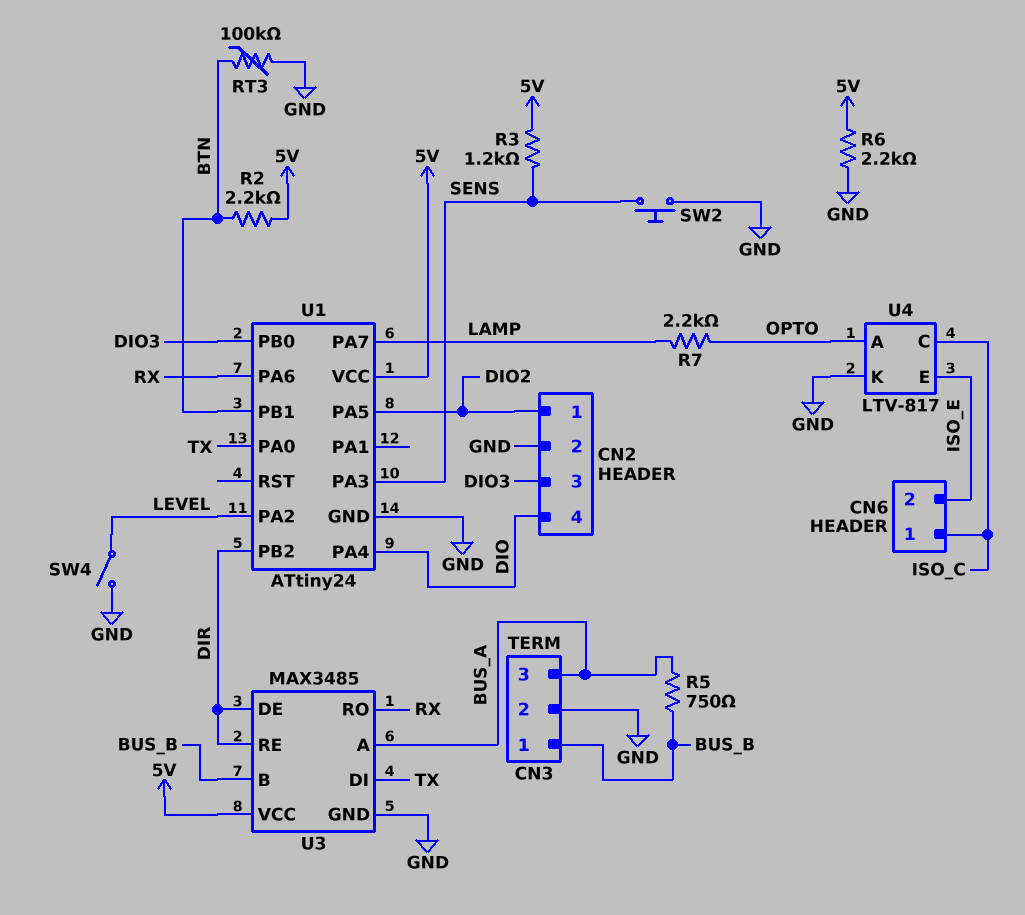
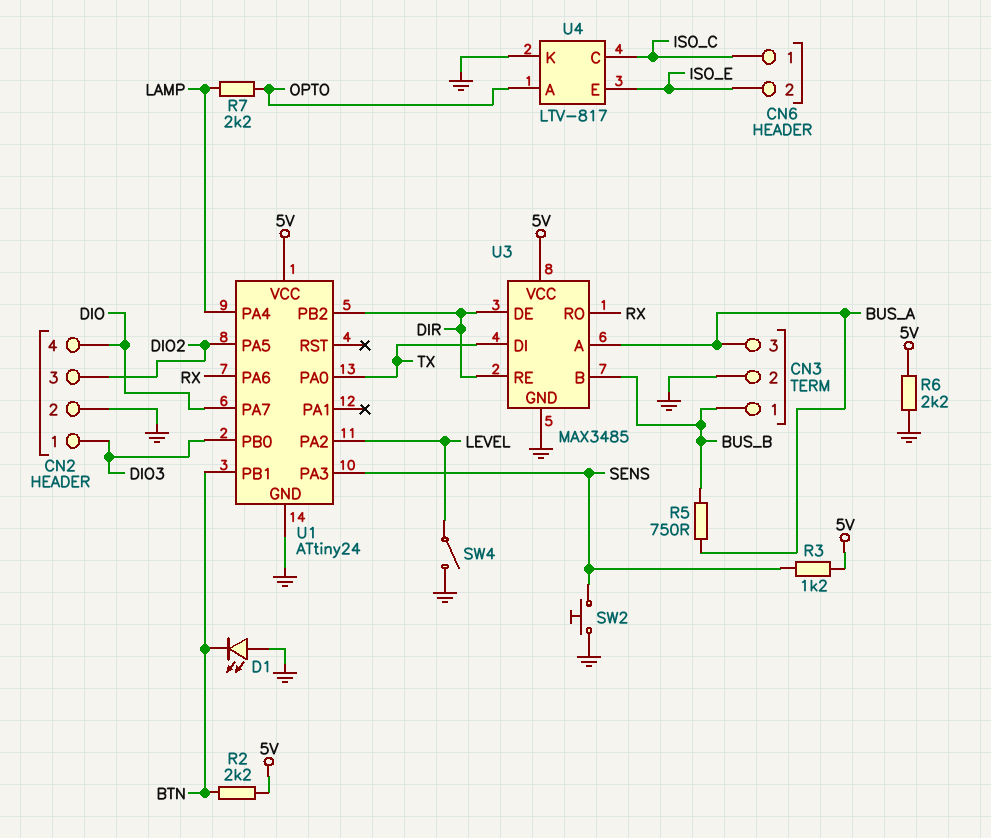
CN2 pin 1: DIO2 -> DIO3
CN2 pin 3: DIO3 -> DIO2
D1: none -> LED (A GND, K BTN)
RT3: 100k (BTN, GND) -> none
U1 pin PA4: DIO -> LAMP
U1 pin PA7: LAMP -> DIO

